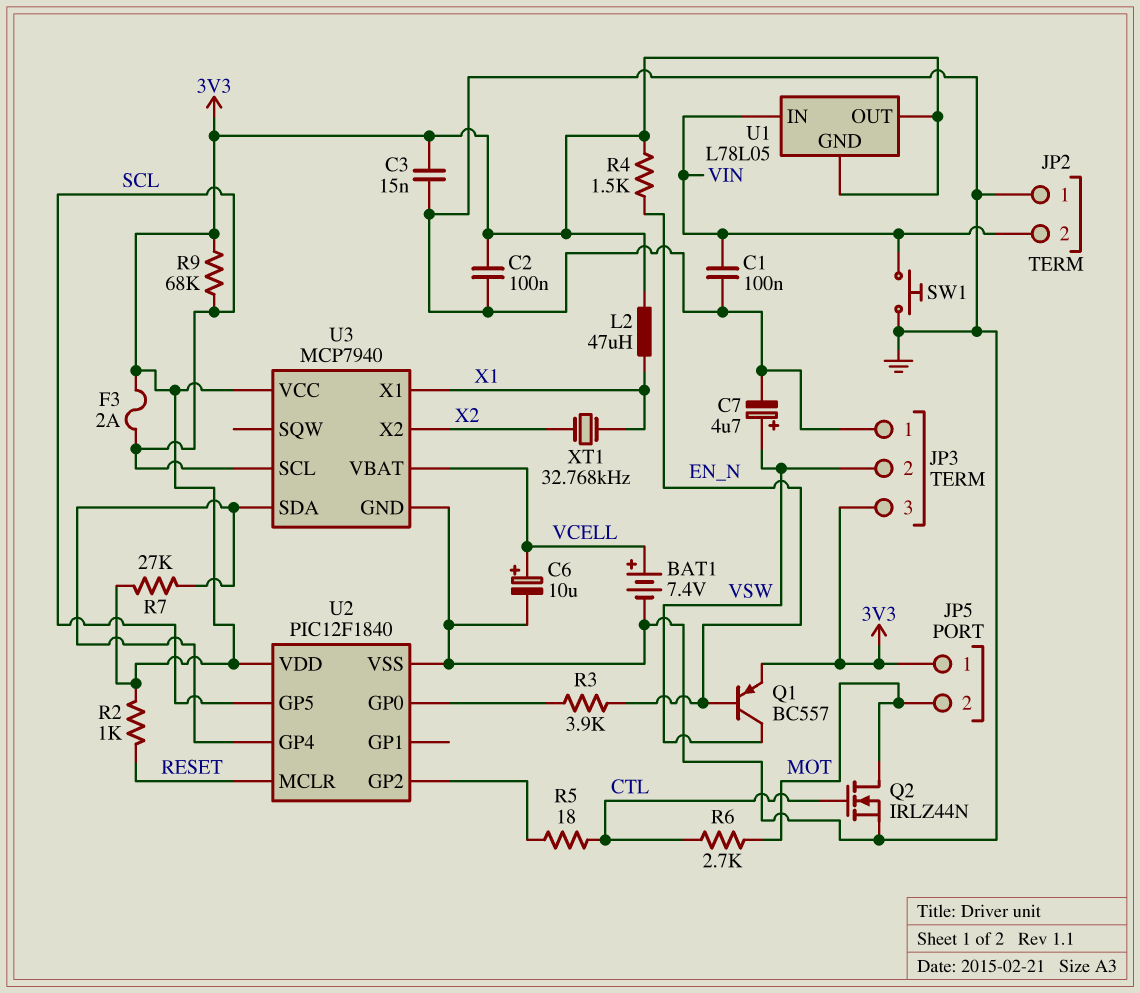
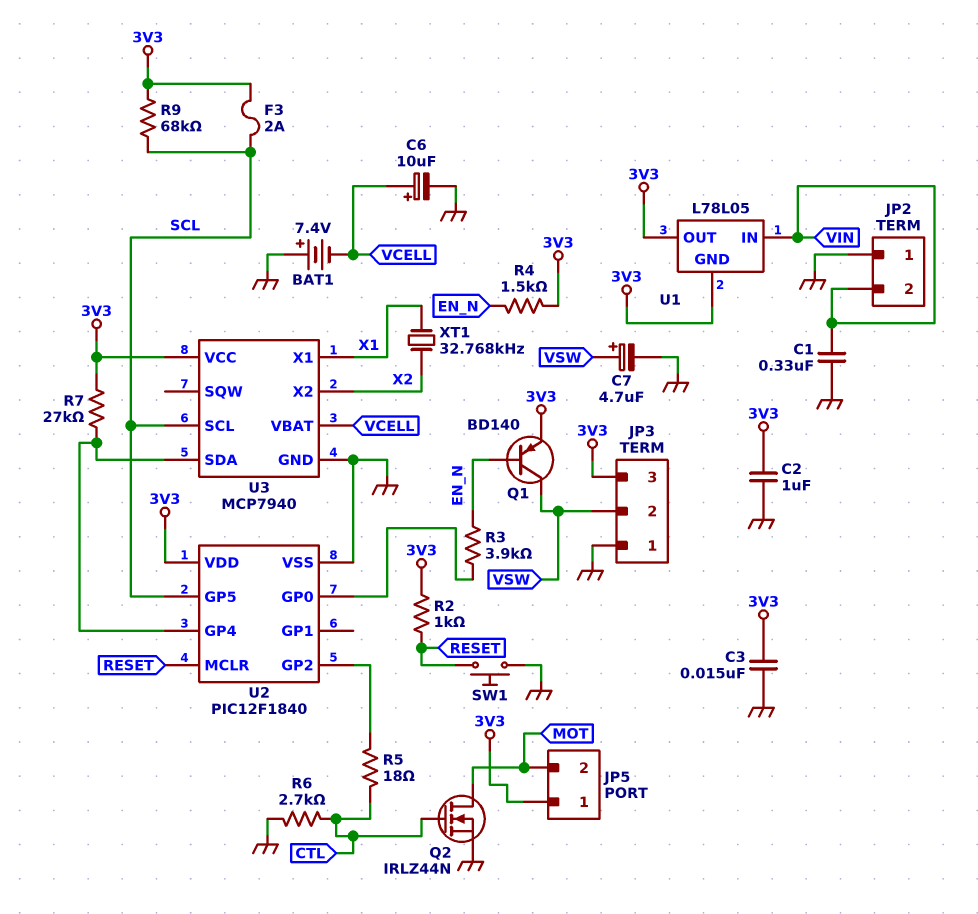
BAT1: 7.4V (plus VCELL, minus GND) -> 7.4V (plus GND, minus VCELL)
C1: 100nF (GND, VIN) -> 330nF (GND, VIN)
C2: 100nF (3V3, GND) -> 1uF (3V3, GND)
L2: 47uH (3V3, X1) -> none
Q1: PNP BC557 (B EN_N, C VSW, E 3V3) -> PNP BD140 (B EN_N, C VSW, E 3V3)
R6: 2.7k (CTL, MOT) -> 2.7k (CTL, GND)
SW1: button (GND, VIN) -> button (GND, RESET)

